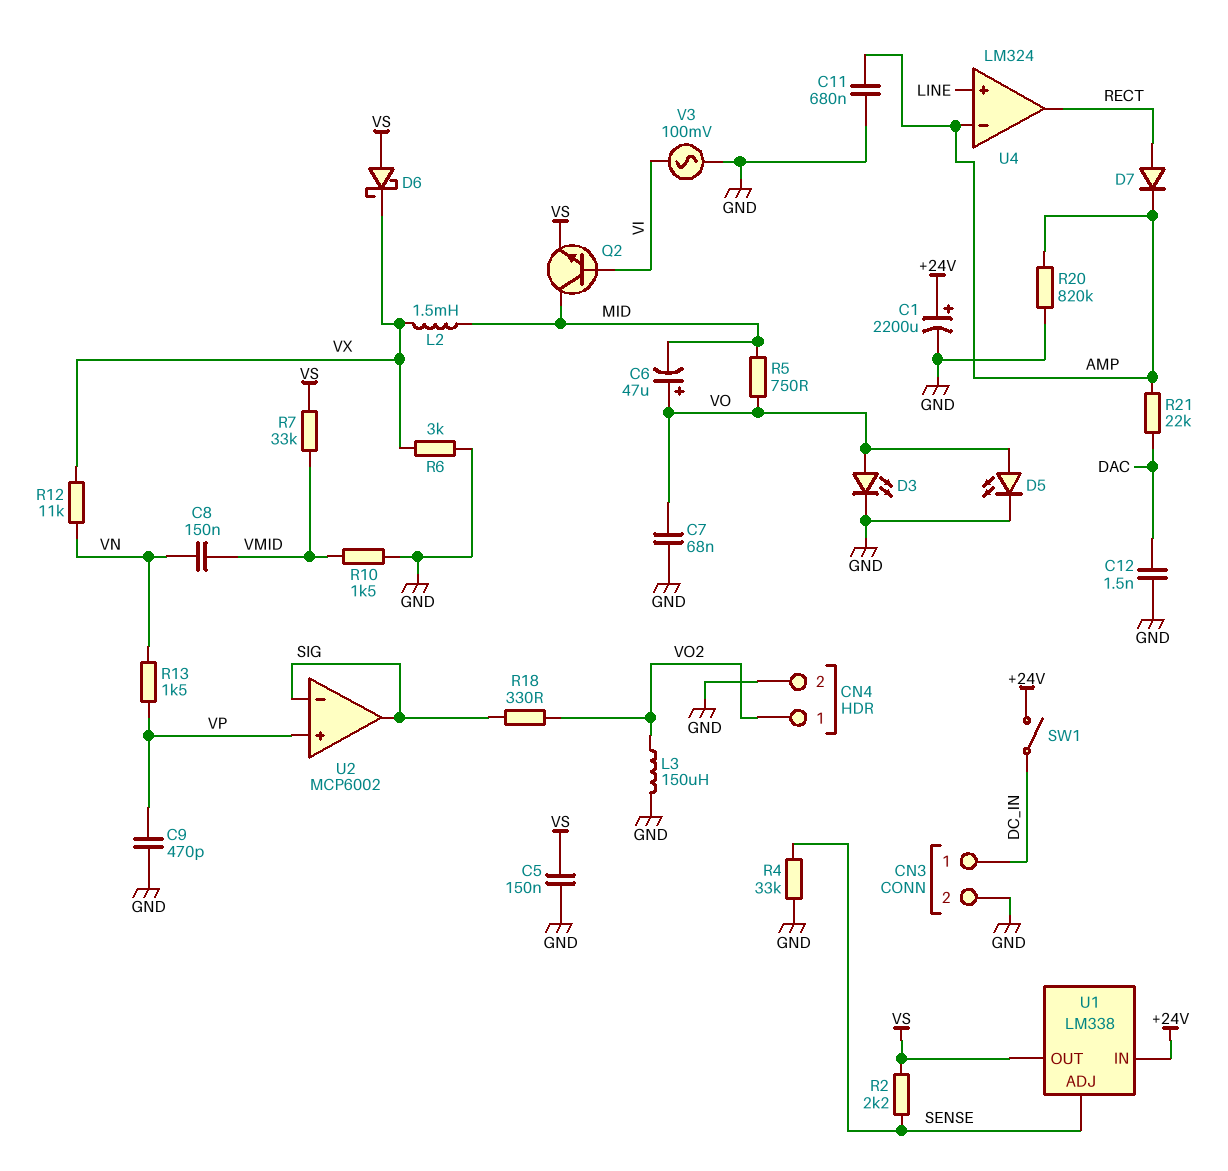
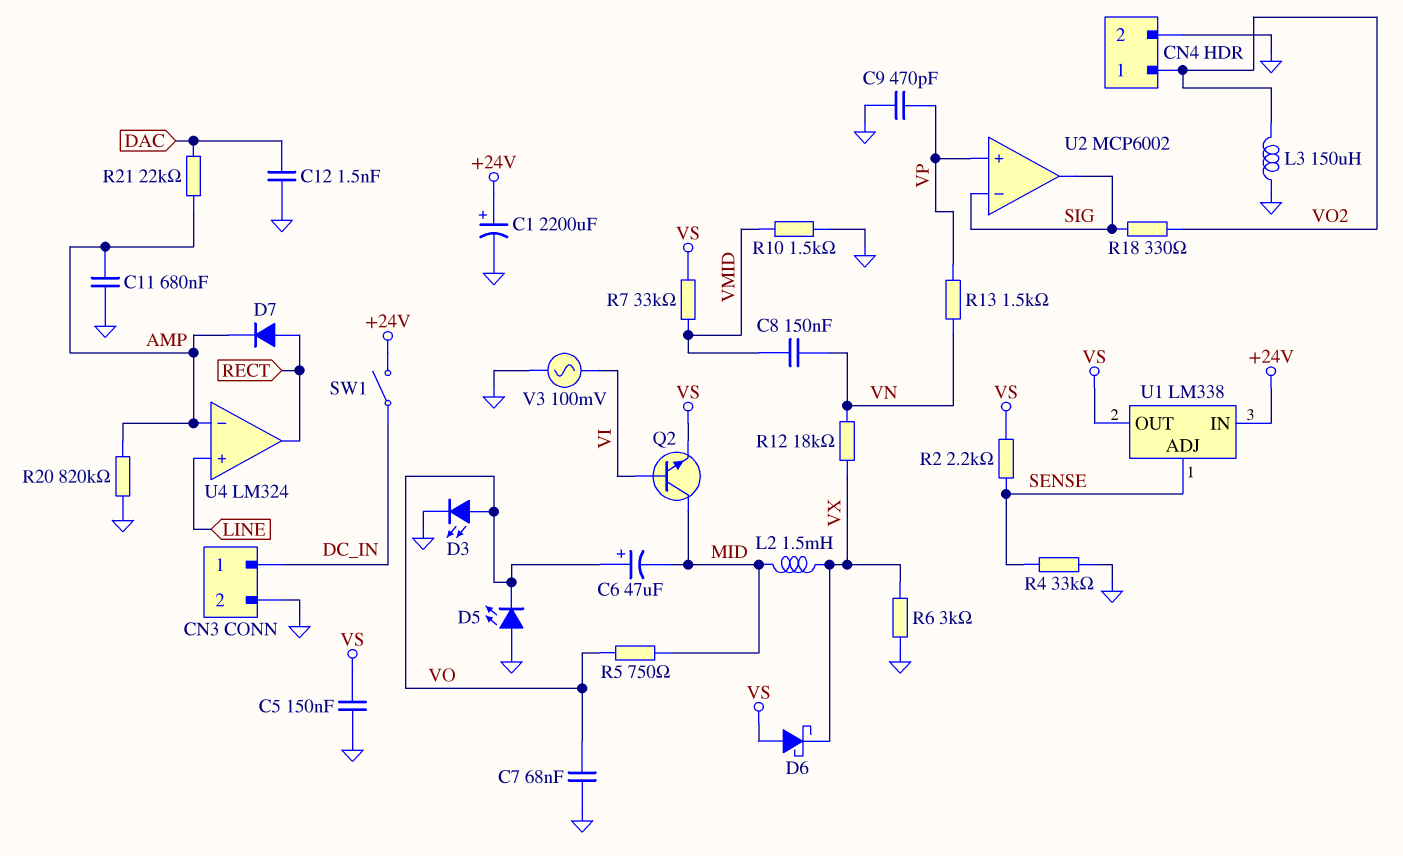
D5: LED (A VO, K GND) -> LED (A GND, K VO)
R12: 11k (VN, VX) -> 18k (VN, VX)

